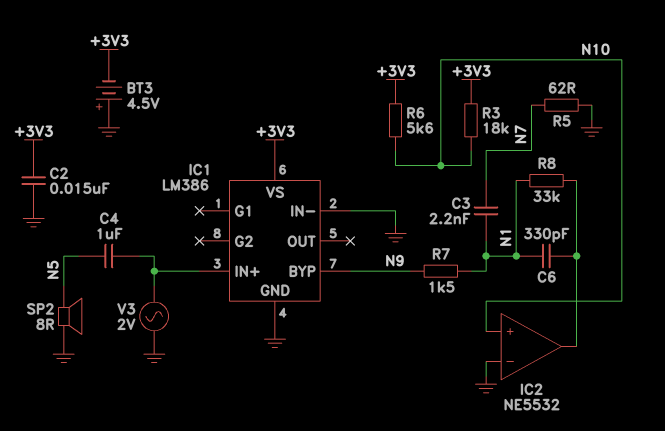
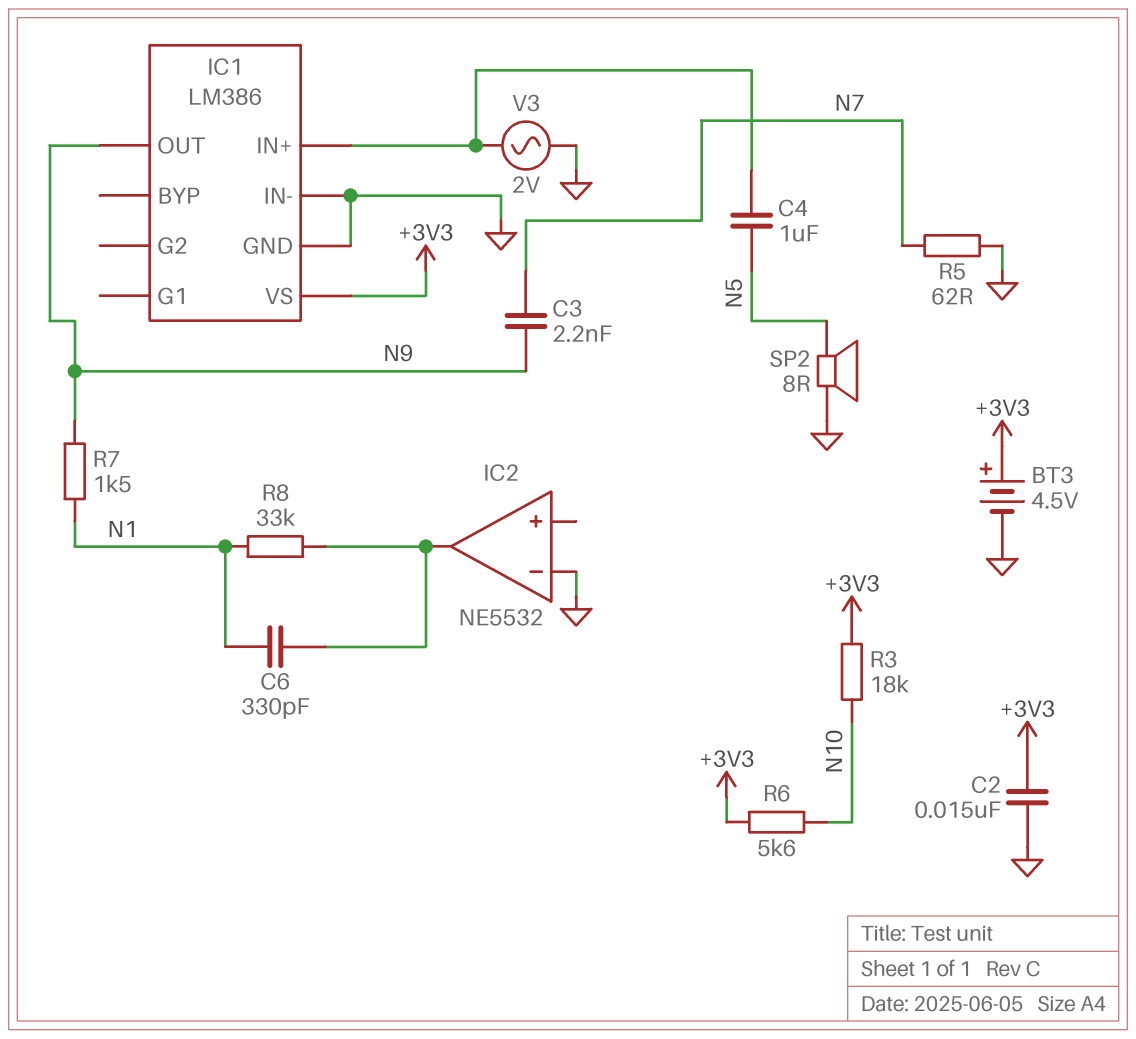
BT3: 4.5V (plus GND, minus +3V3) -> 4.5V (plus +3V3, minus GND)
C3: 2.2nF (N1, N7) -> 2.2nF (N7, N9)
IC1 pin BYP: N9 -> none
IC1 pin OUT: none -> N9
IC2 pin in+: N10 -> none

